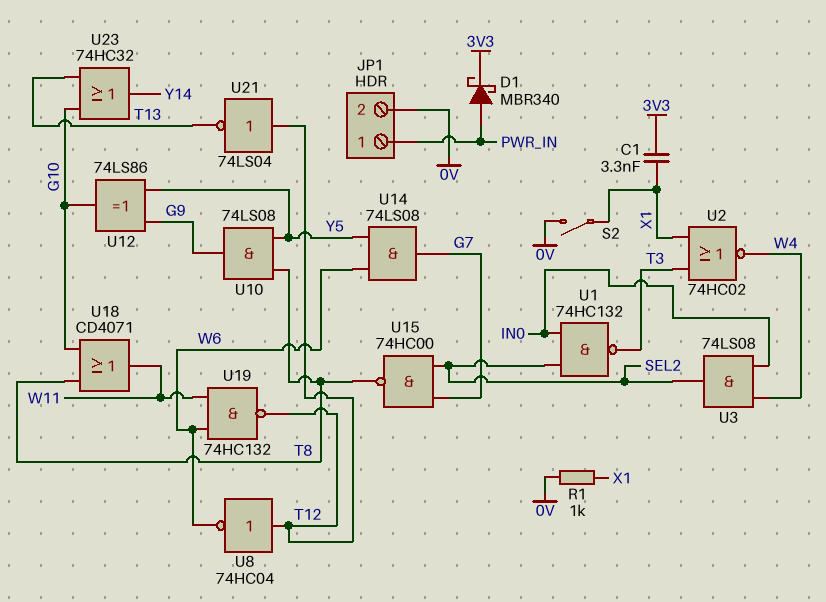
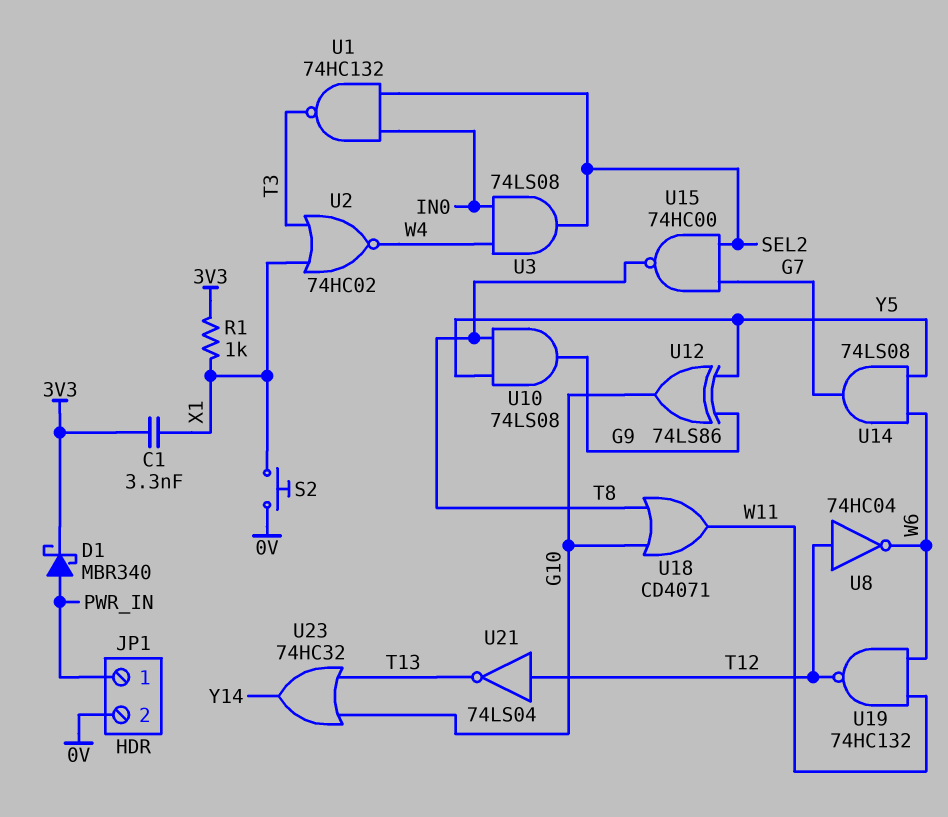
R1: 1k (0V, X1) -> 1k (3V3, X1)
S2: switch (0V, X1) -> button (0V, X1)

